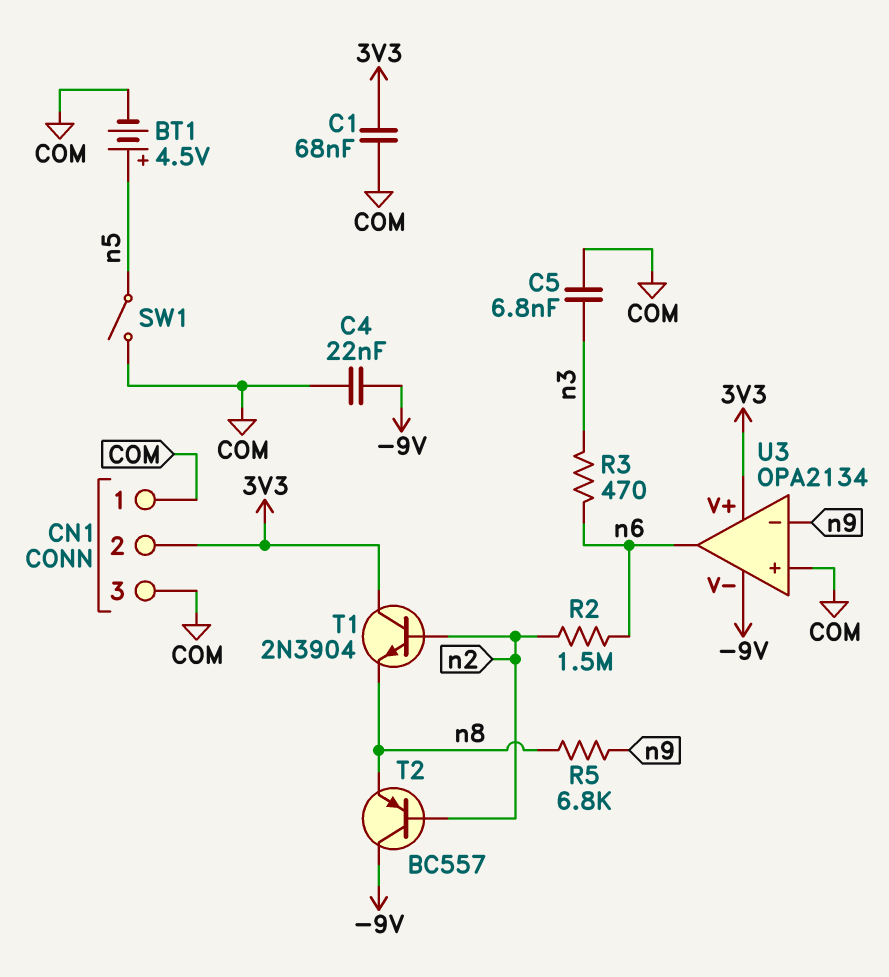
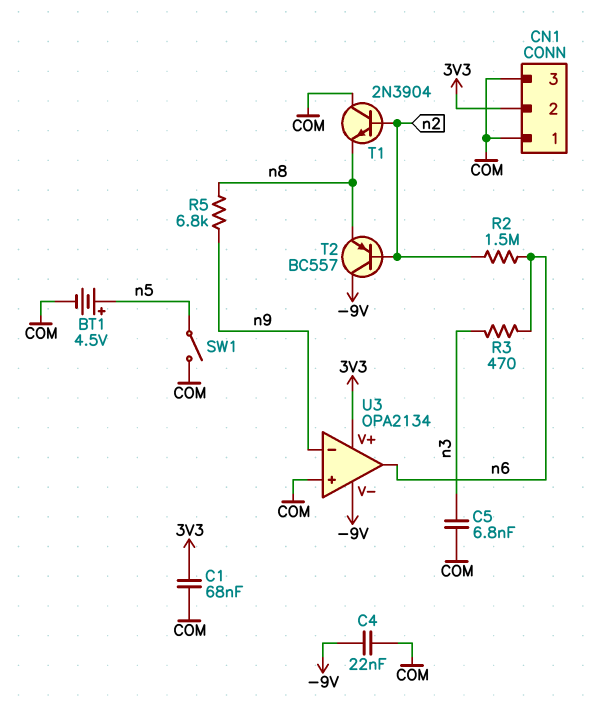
T1: NPN 2N3904 (B n2, C 3V3, E n8) -> NPN 2N3904 (B n2, C COM, E n8)

